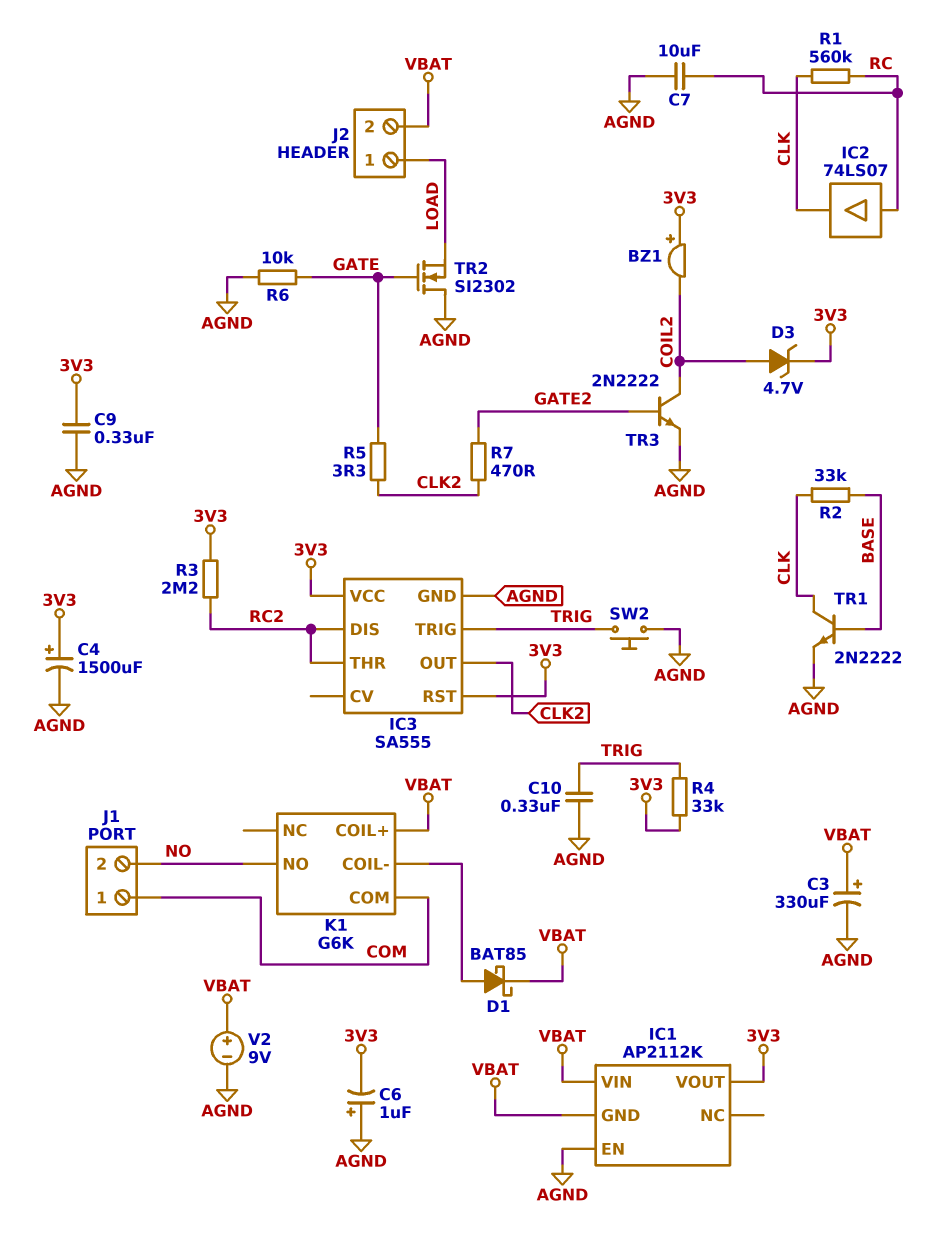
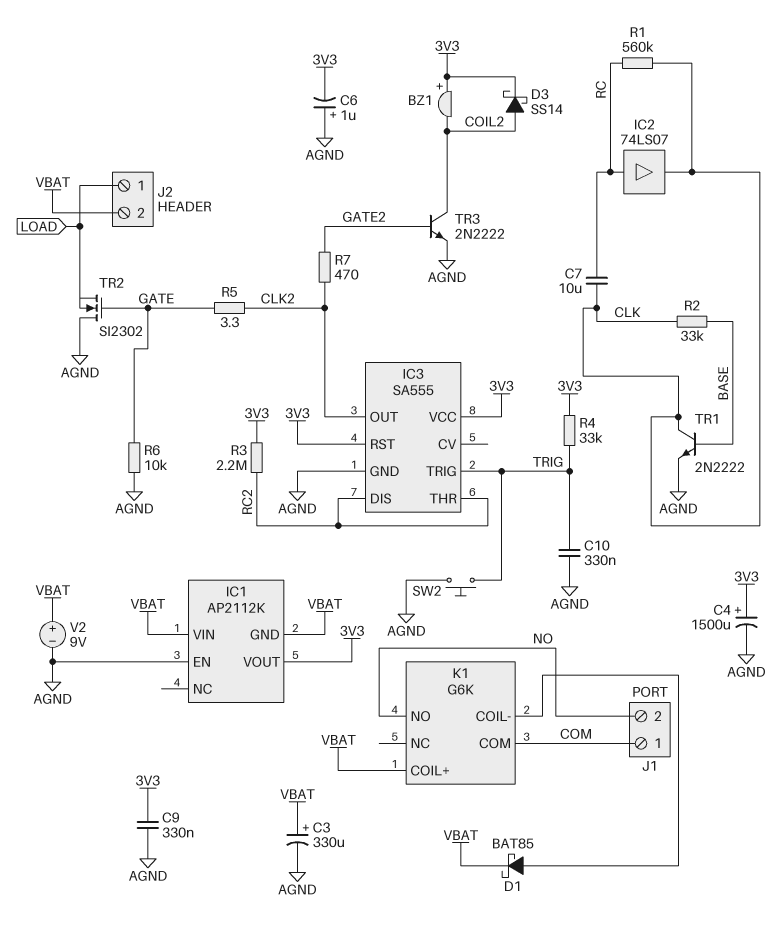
C7: 10uF (AGND, RC) -> 10uF (CLK, RC)
D3: zener 4.7V (A COIL2, K 3V3) -> schottky SS14 (A COIL2, K 3V3)

